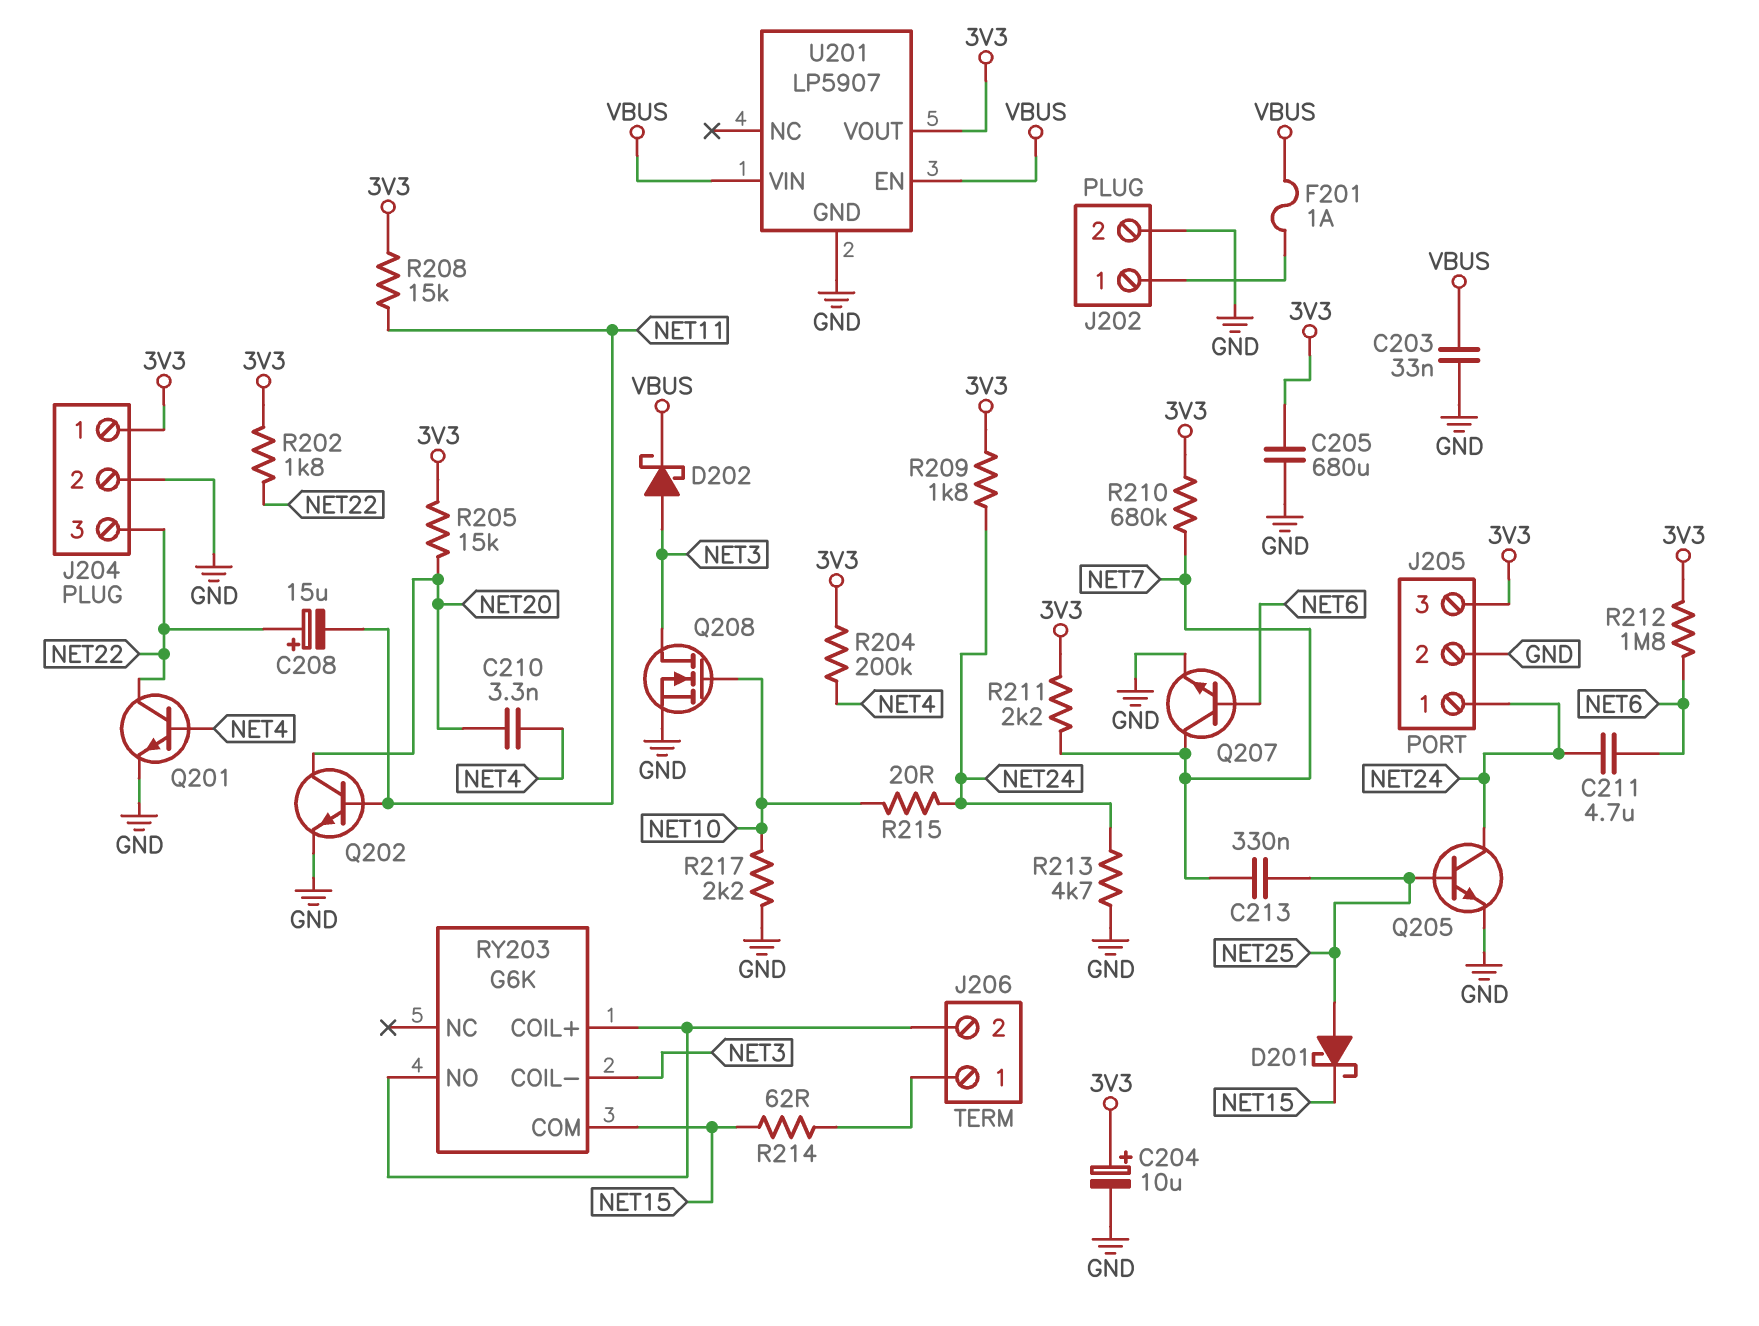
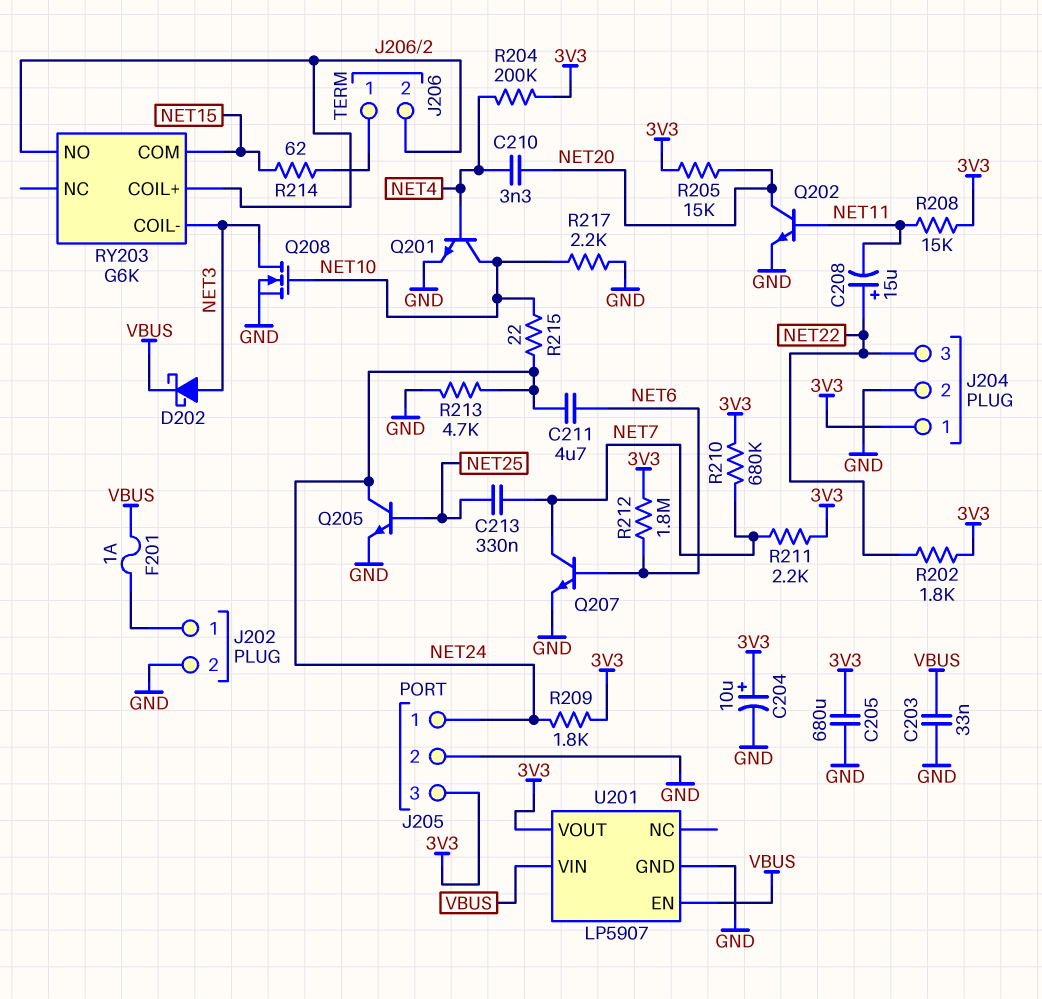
D201: schottky (A NET25, K NET15) -> none
Q201: NPN (B NET4, C NET22, E GND) -> NPN (B NET4, C NET10, E GND)
R215: 20 (NET10, NET24) -> 22 (NET10, NET24)

